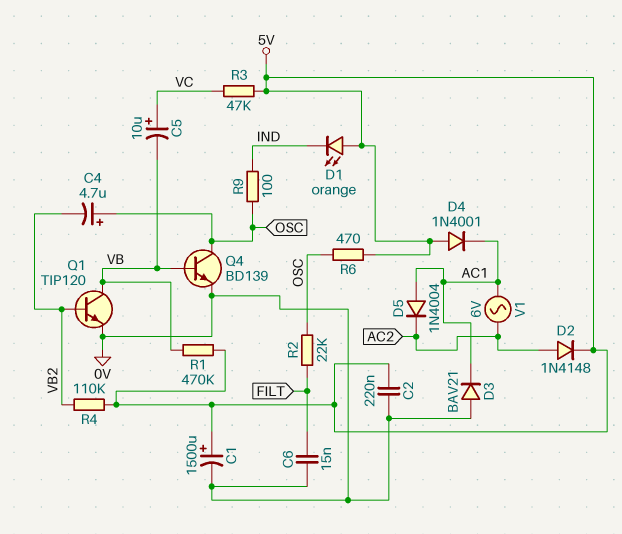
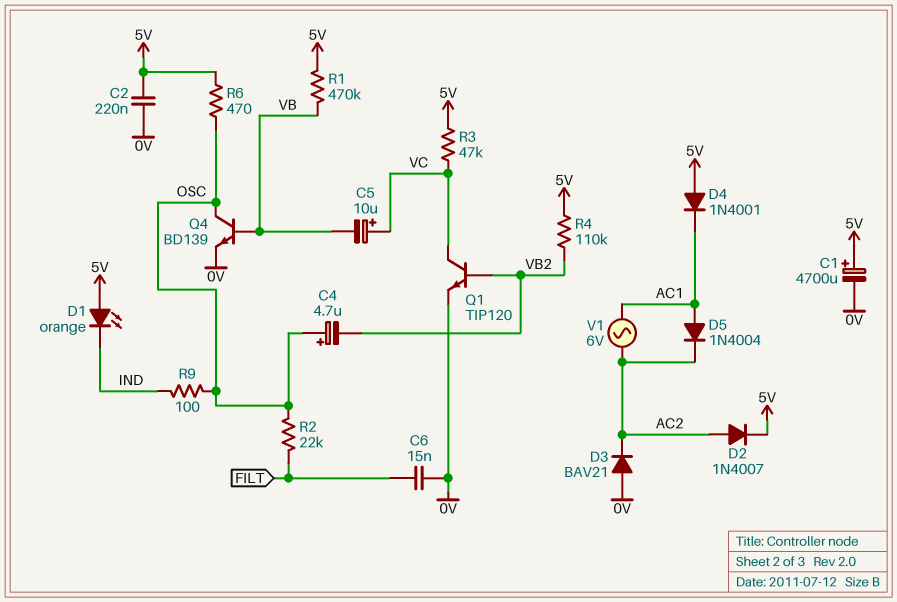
C1: 1500uF (plus 5V, minus 0V) -> 4700uF (plus 5V, minus 0V)
D2: diode 1N4148 (A AC2, K 5V) -> diode 1N4007 (A AC2, K 5V)
D3: diode BAV21 (A 0V, K AC1) -> diode BAV21 (A 0V, K AC2)
Q1: NPN TIP120 (B VB2, C VB, E 0V) -> NPN TIP120 (B VB2, C VC, E 0V)

